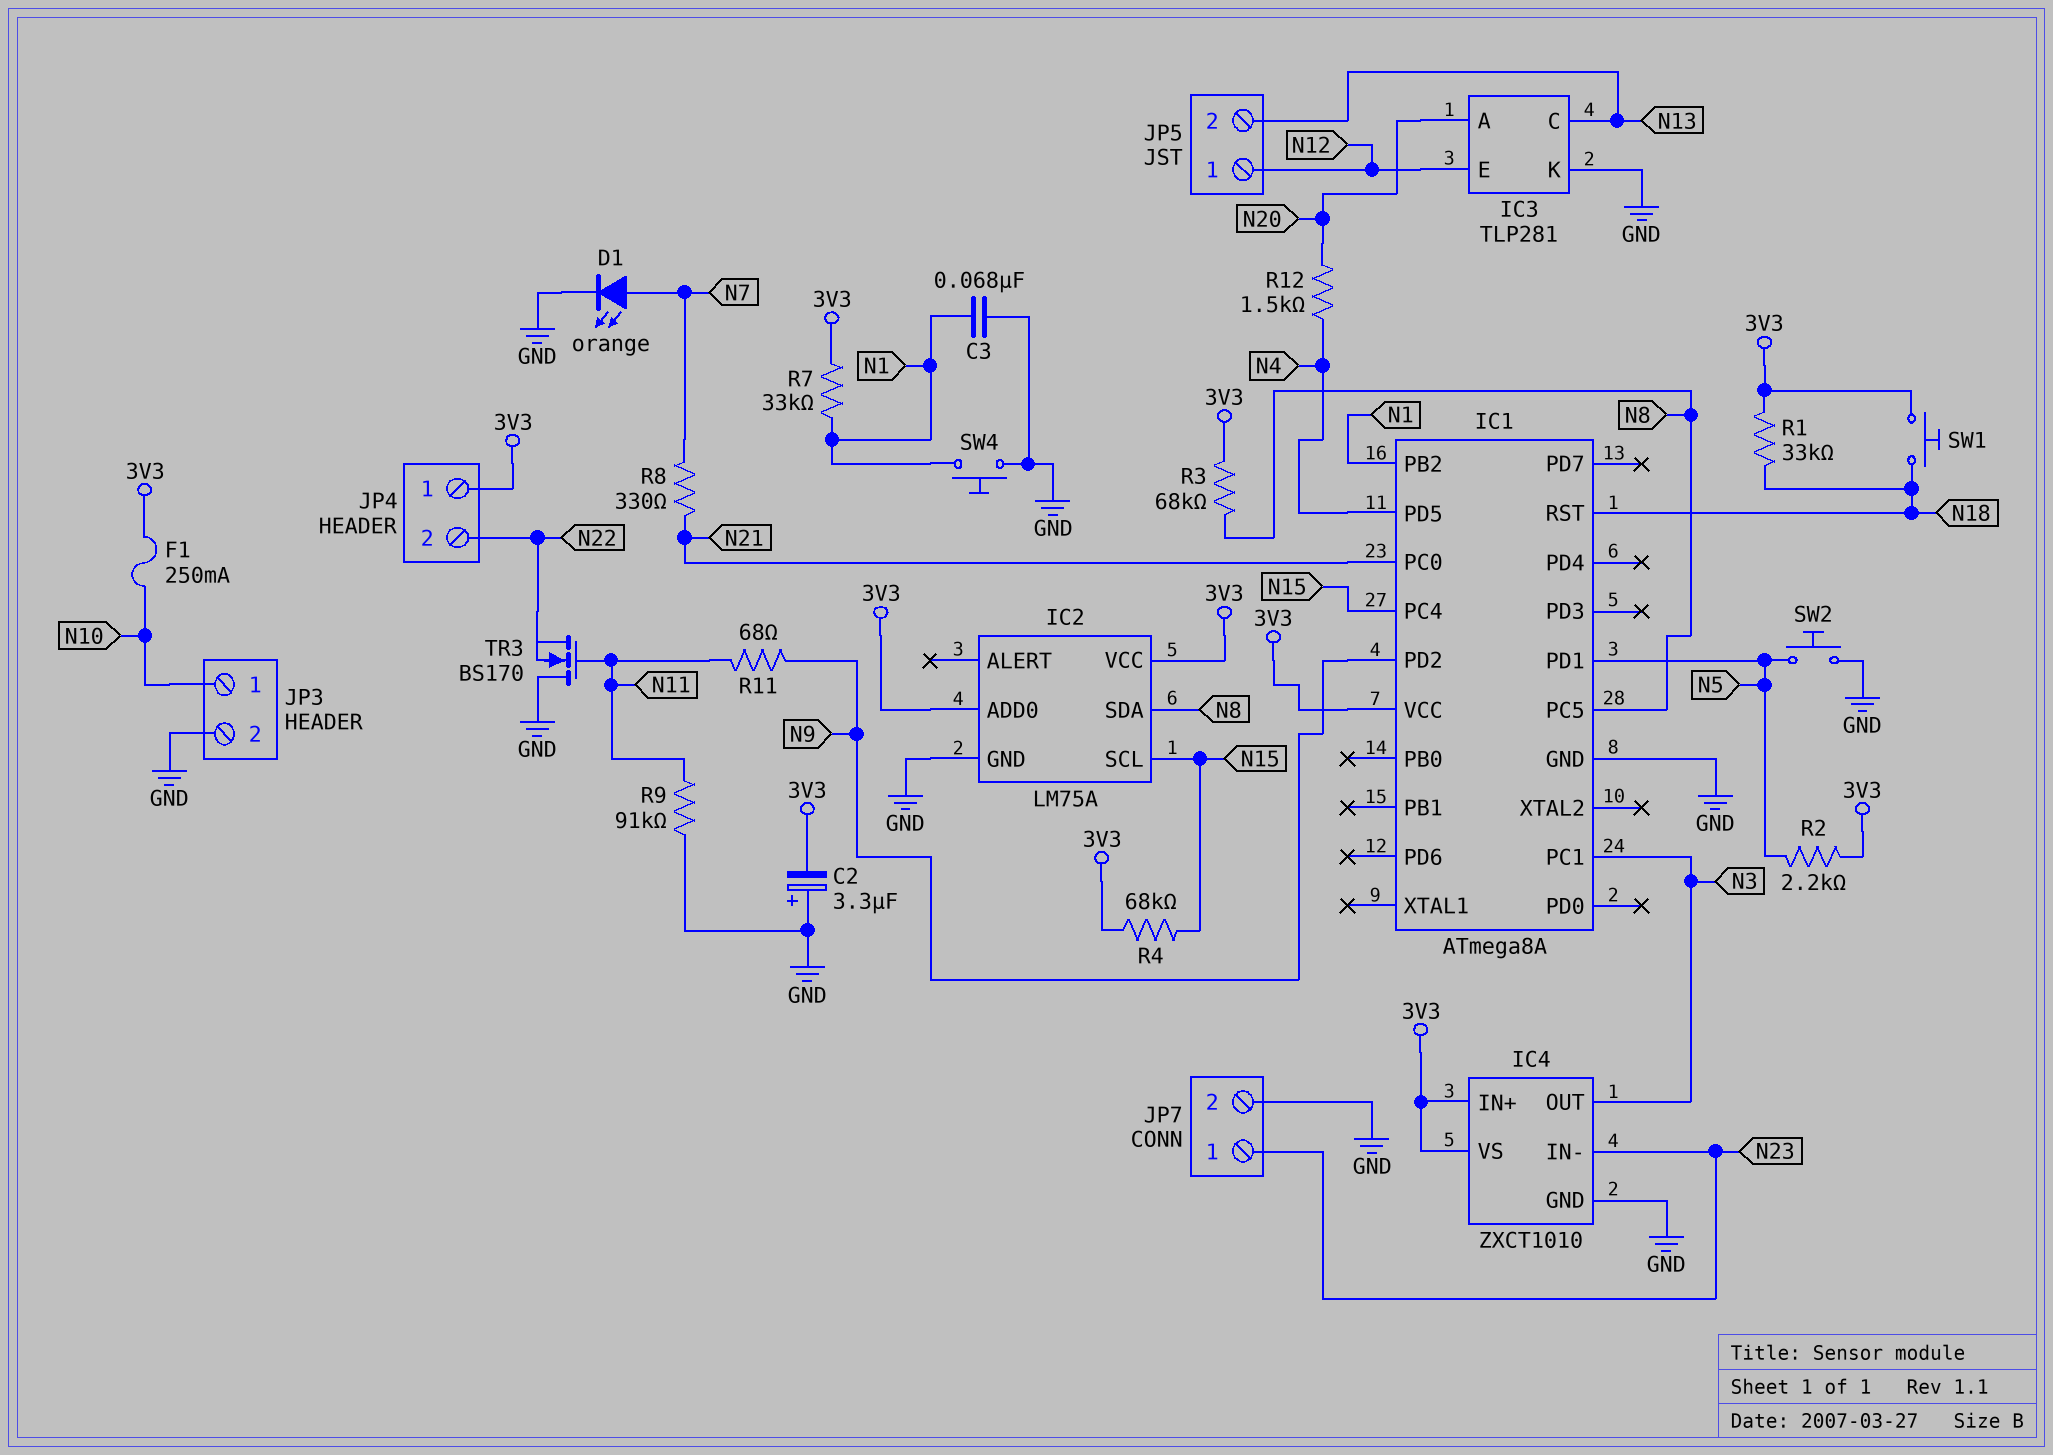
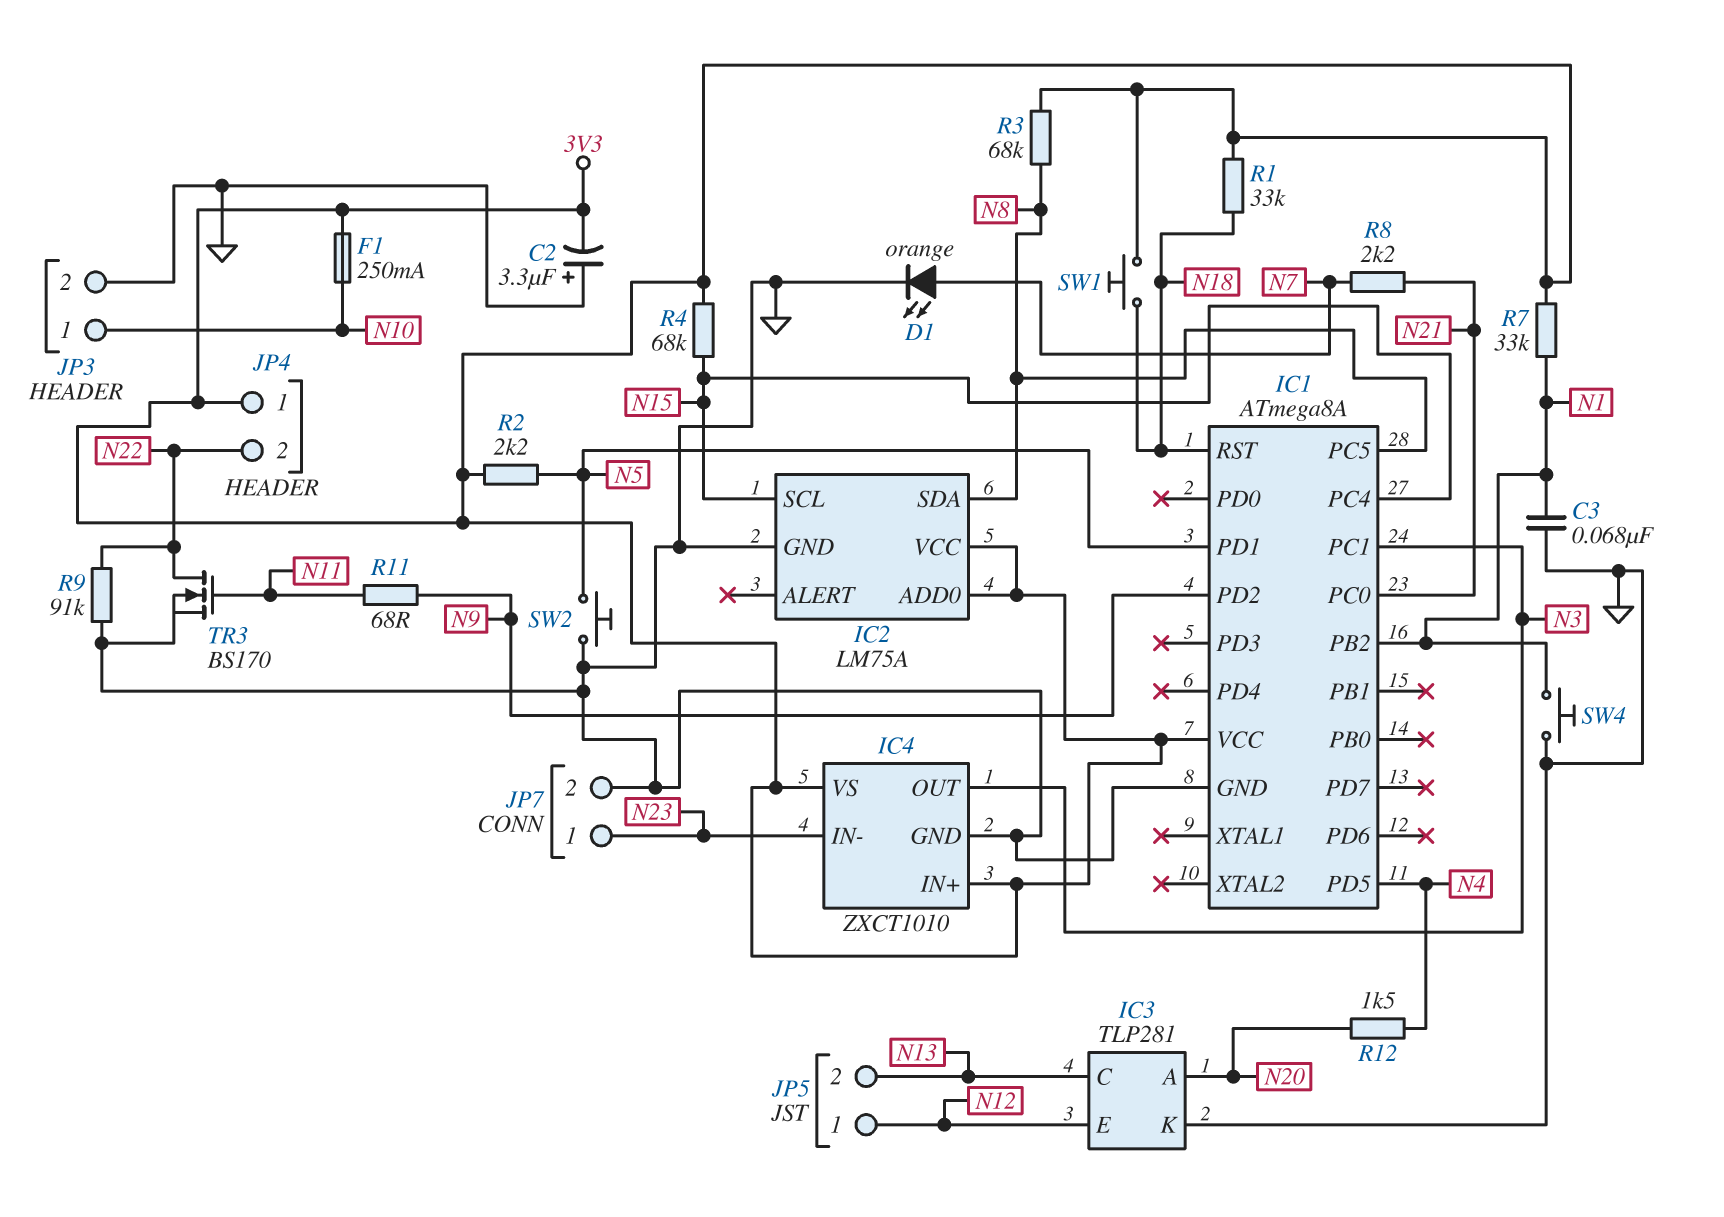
R8: 330 (N7, N21) -> 2.2k (N7, N21)
R9: 91k (GND, N11) -> 91k (GND, N22)
TR3: NMOS BS170 (G N11, D GND, S N22) -> NMOS BS170 (G N11, D N22, S GND)

